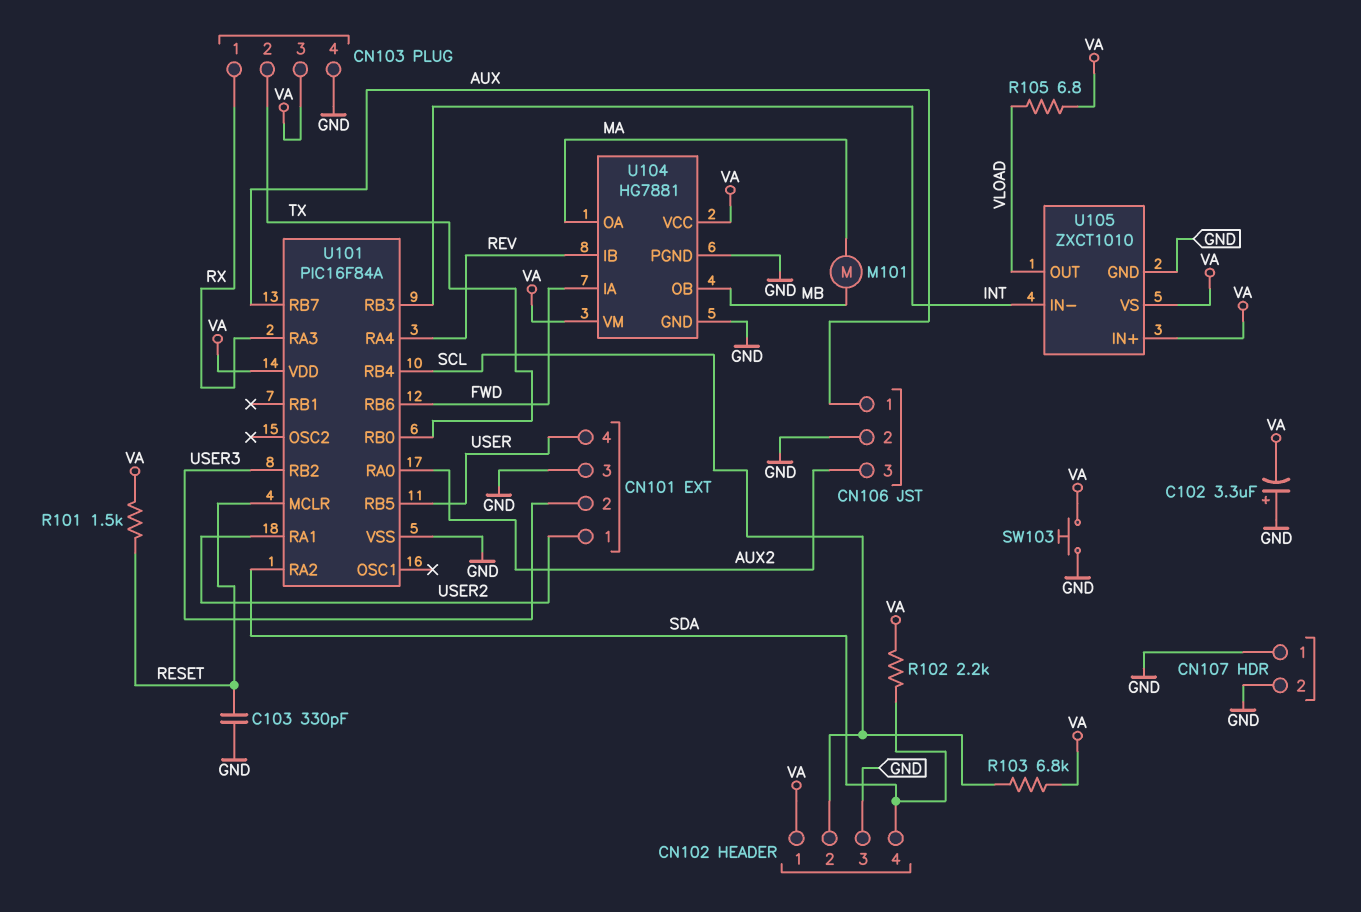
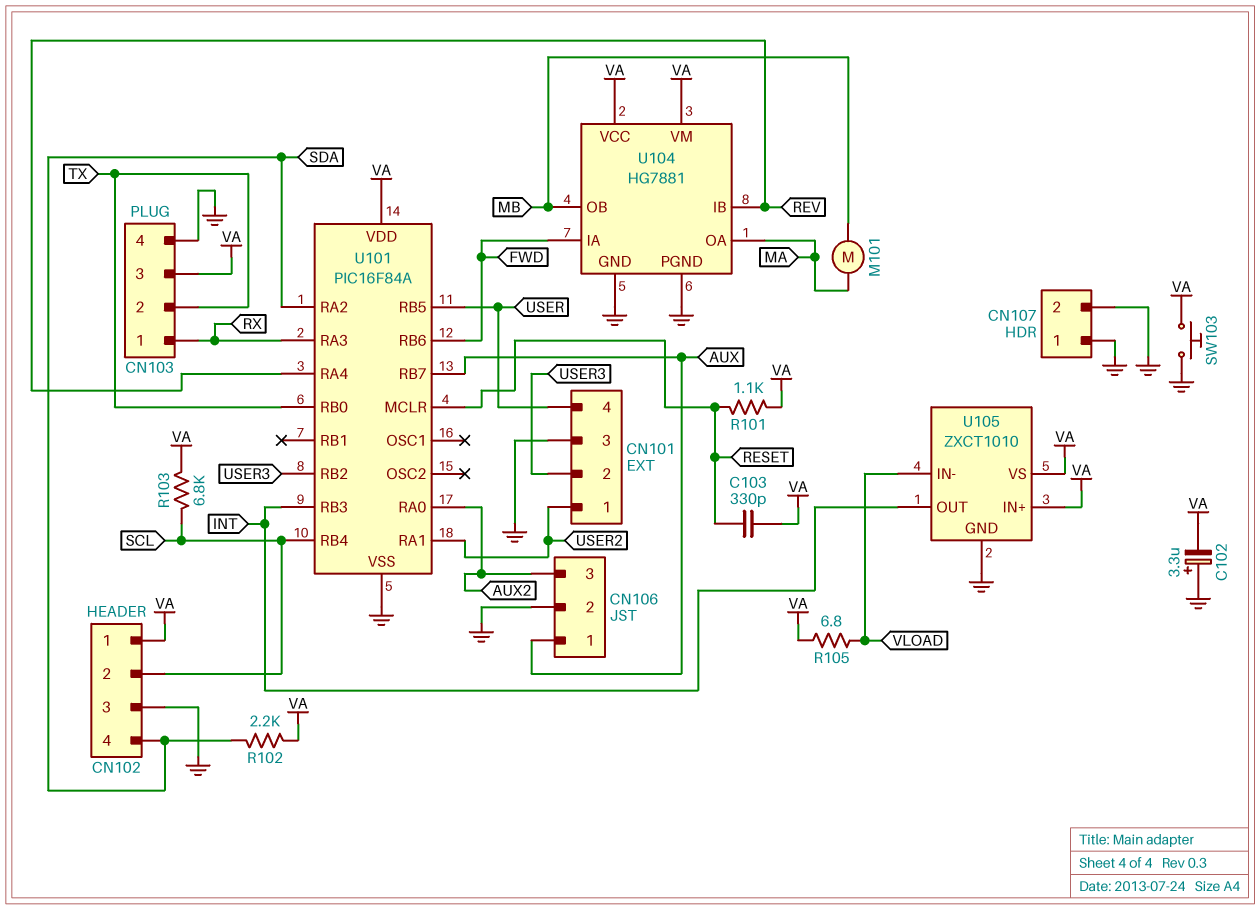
C103: 330pF (GND, RESET) -> 330pF (RESET, VA)
R101: 1.5k (RESET, VA) -> 1.1k (RESET, VA)
U105 pin IN-: INT -> VLOAD
U105 pin OUT: VLOAD -> INT

